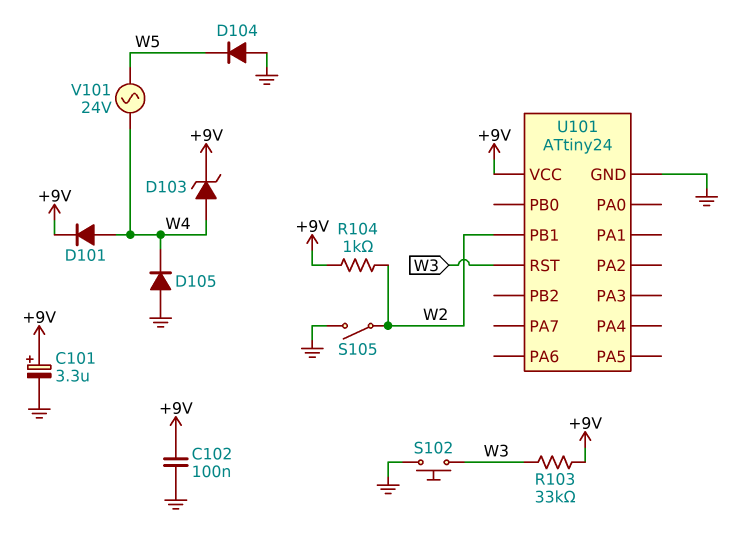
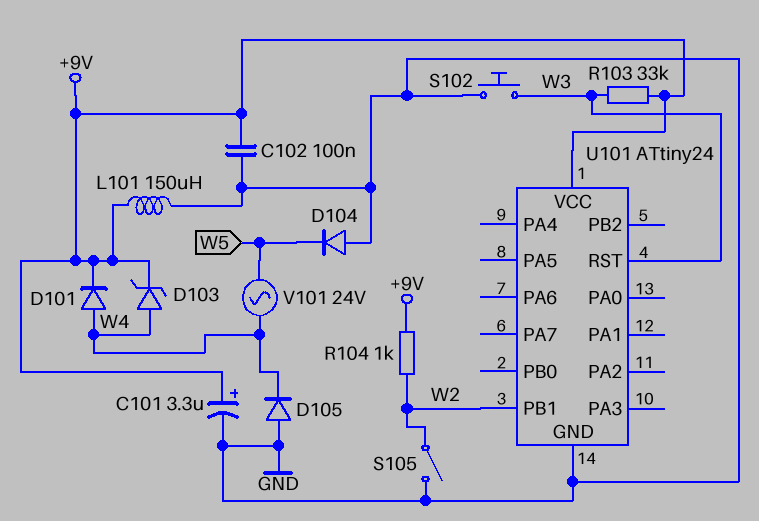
L101: none -> 150uH (+9V, GND)

